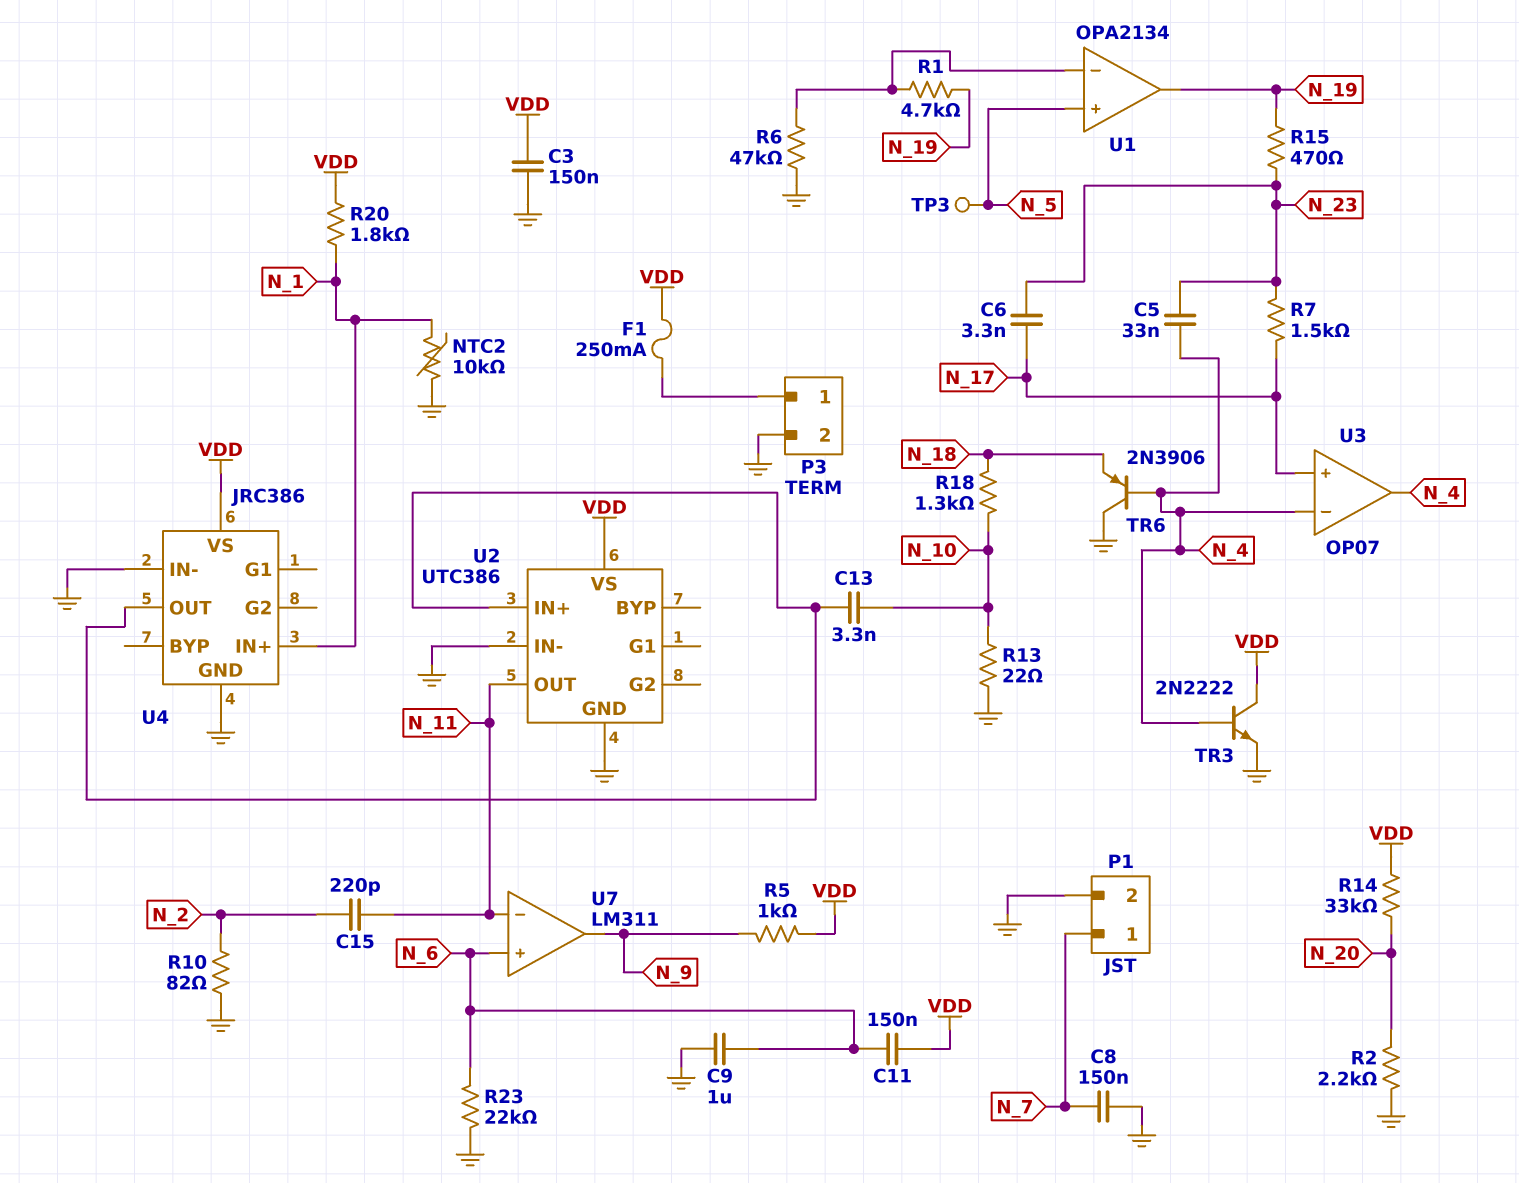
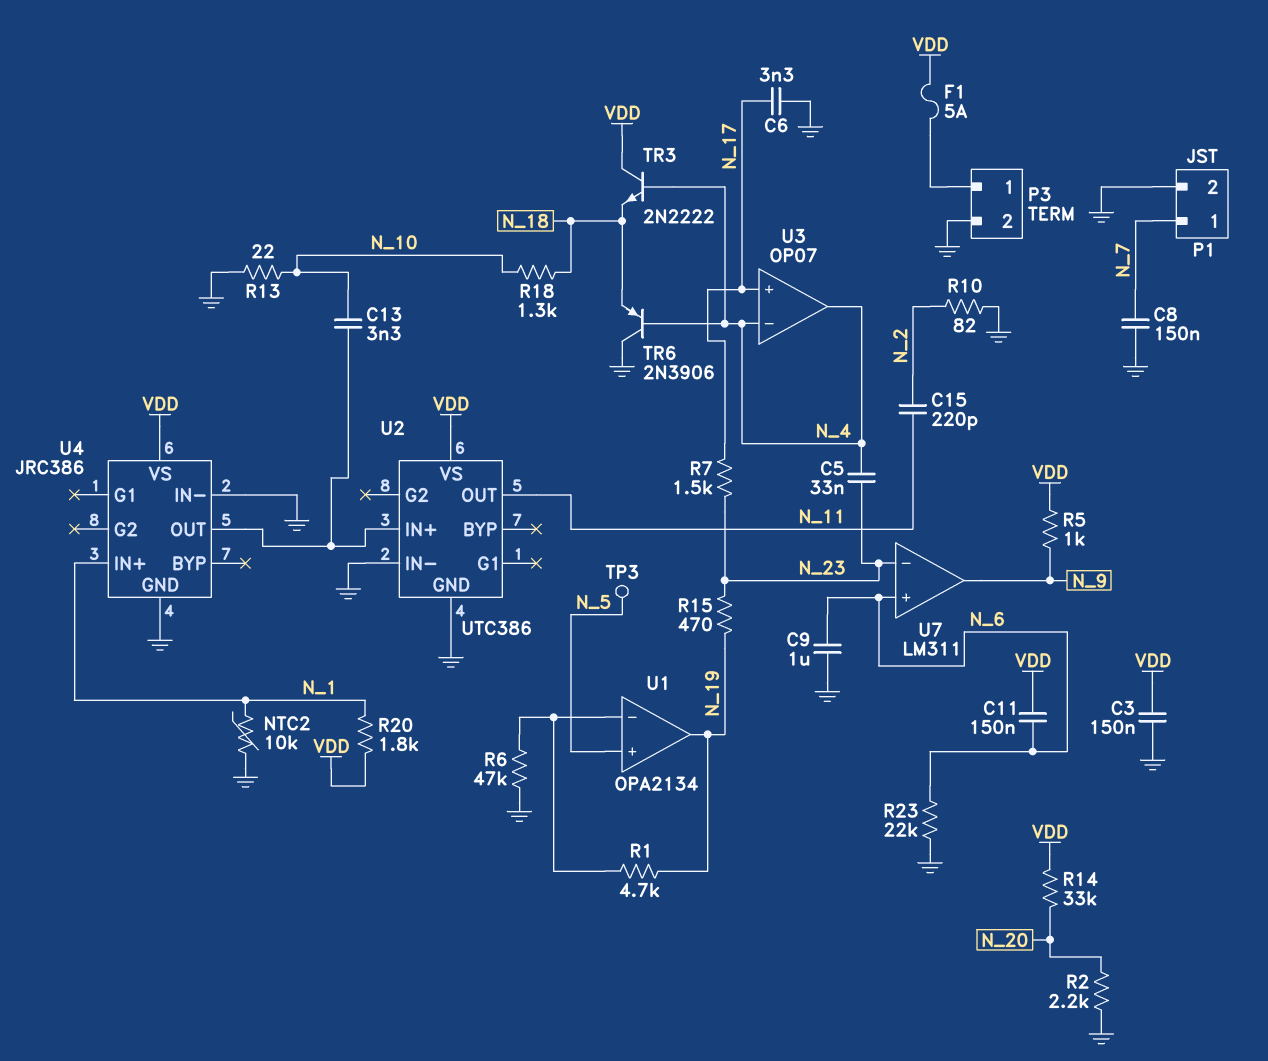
C6: 3.3nF (N_17, N_23) -> 3.3nF (GND, N_17)
F1: 250mA (P3/1, VDD) -> 5A (P3/1, VDD)
TR3: NPN 2N2222 (B N_4, C VDD, E GND) -> NPN 2N2222 (B N_4, C VDD, E N_18)
U7 pin in-: N_11 -> N_23

